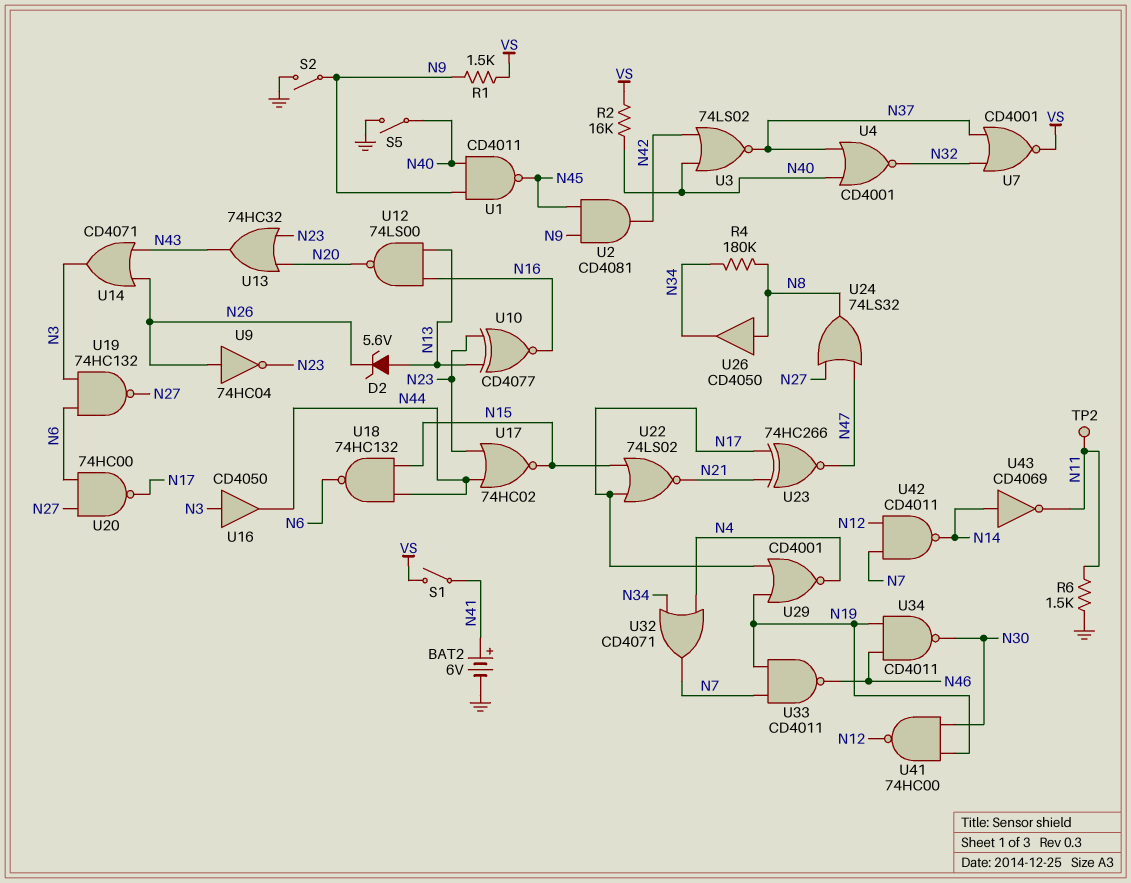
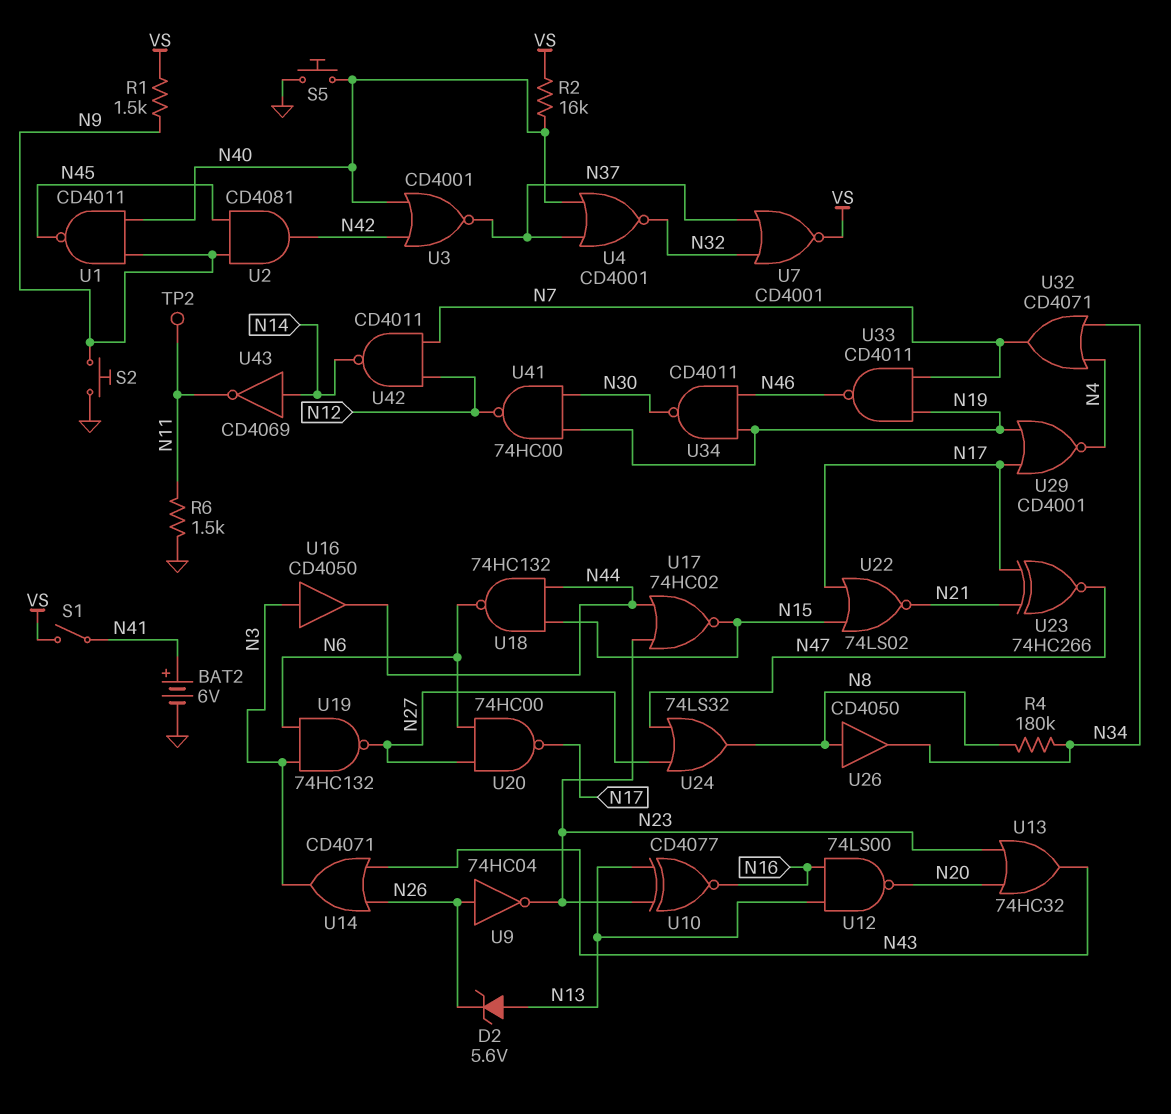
S2: switch (GND, N9) -> button (GND, N9)
S5: switch (GND, N40) -> button (GND, N40)
U3: NOR 74LS02 (in N40, in N42, out N37) -> NOR CD4001 (in N40, in N42, out N37)

